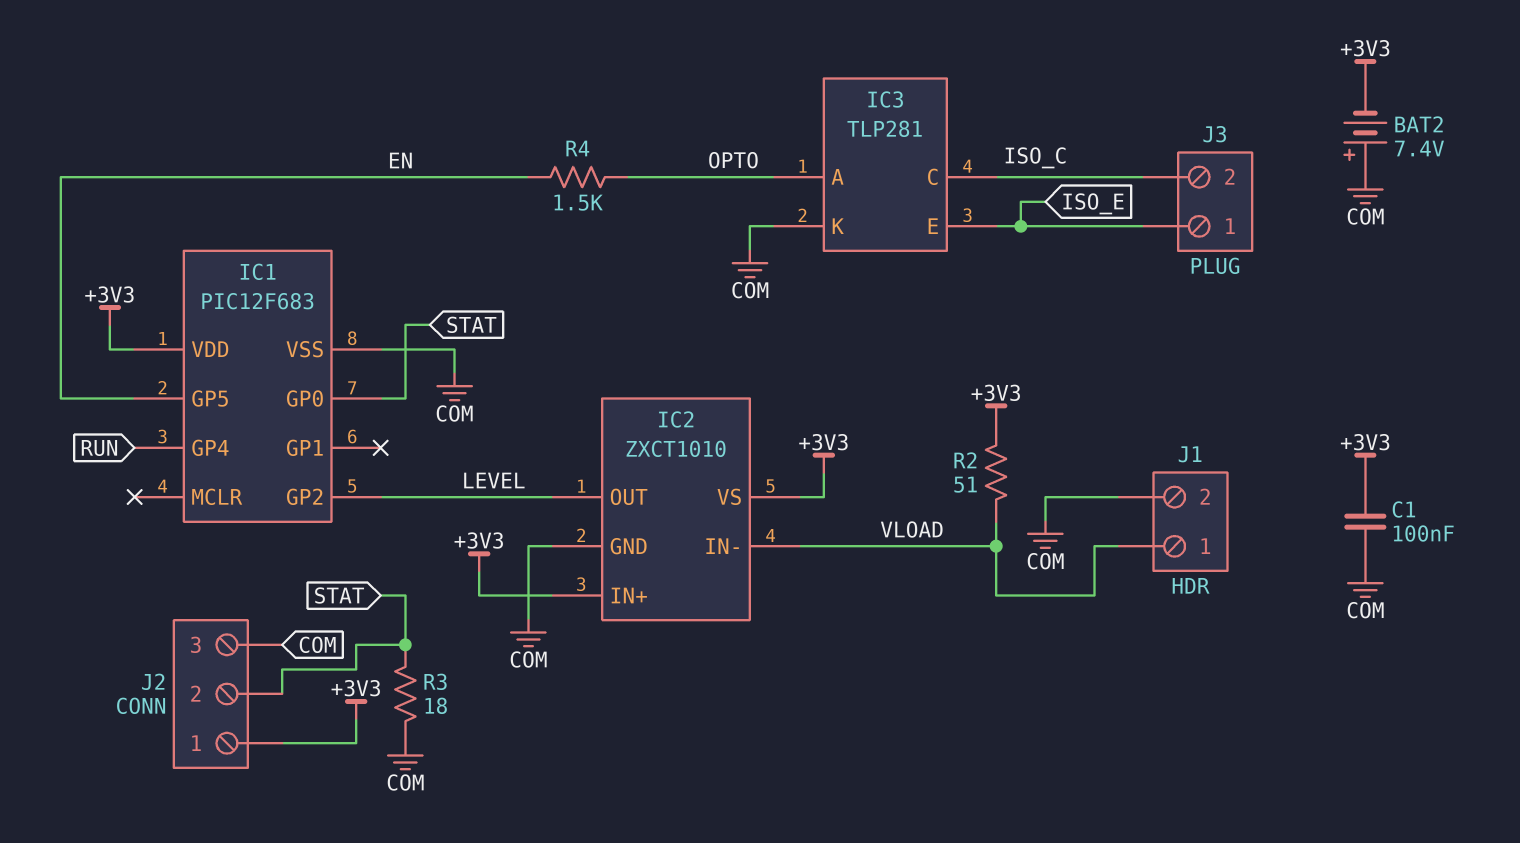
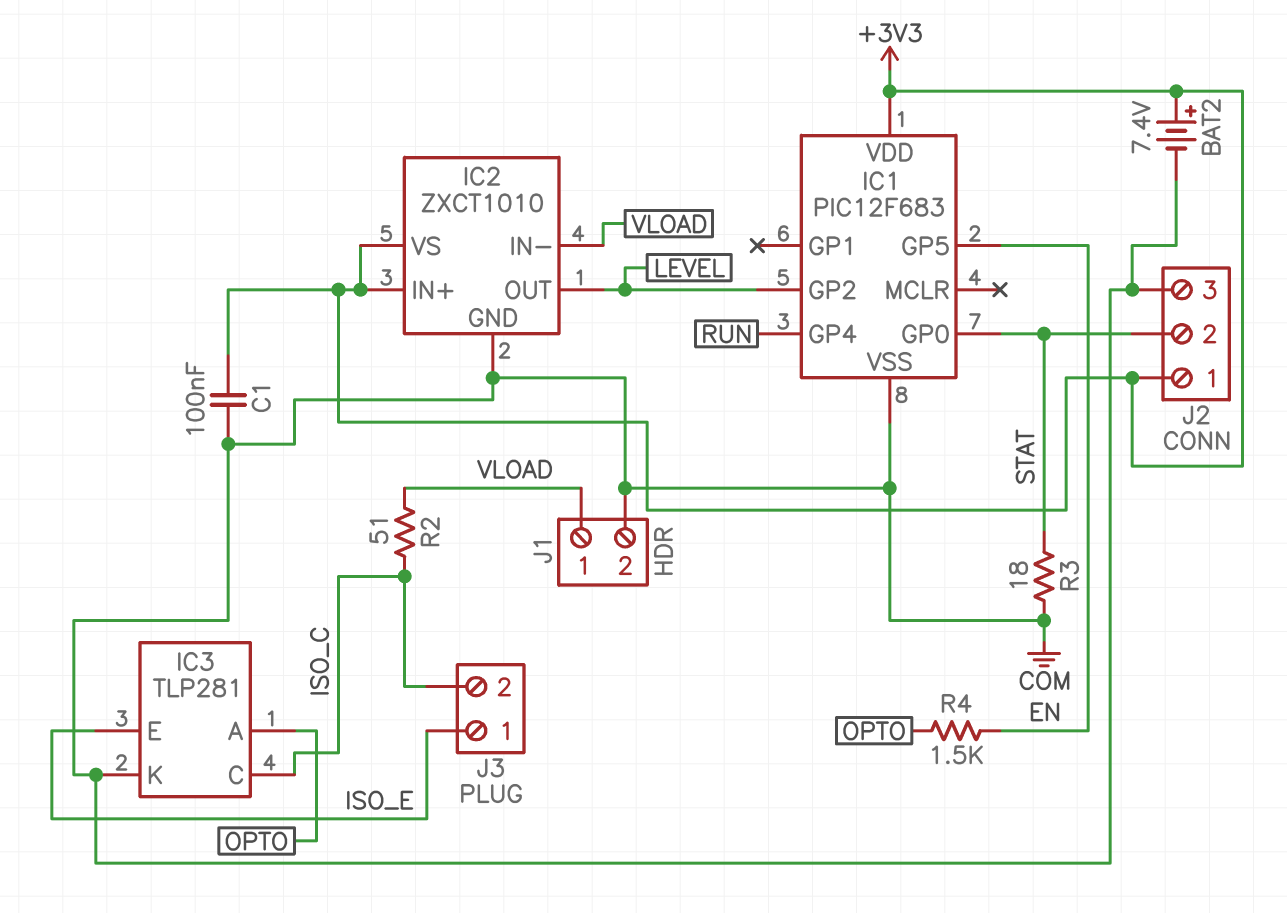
BAT2: 7.4V (plus COM, minus +3V3) -> 7.4V (plus +3V3, minus COM)
R2: 51 (+3V3, VLOAD) -> 51 (ISO_C, VLOAD)

